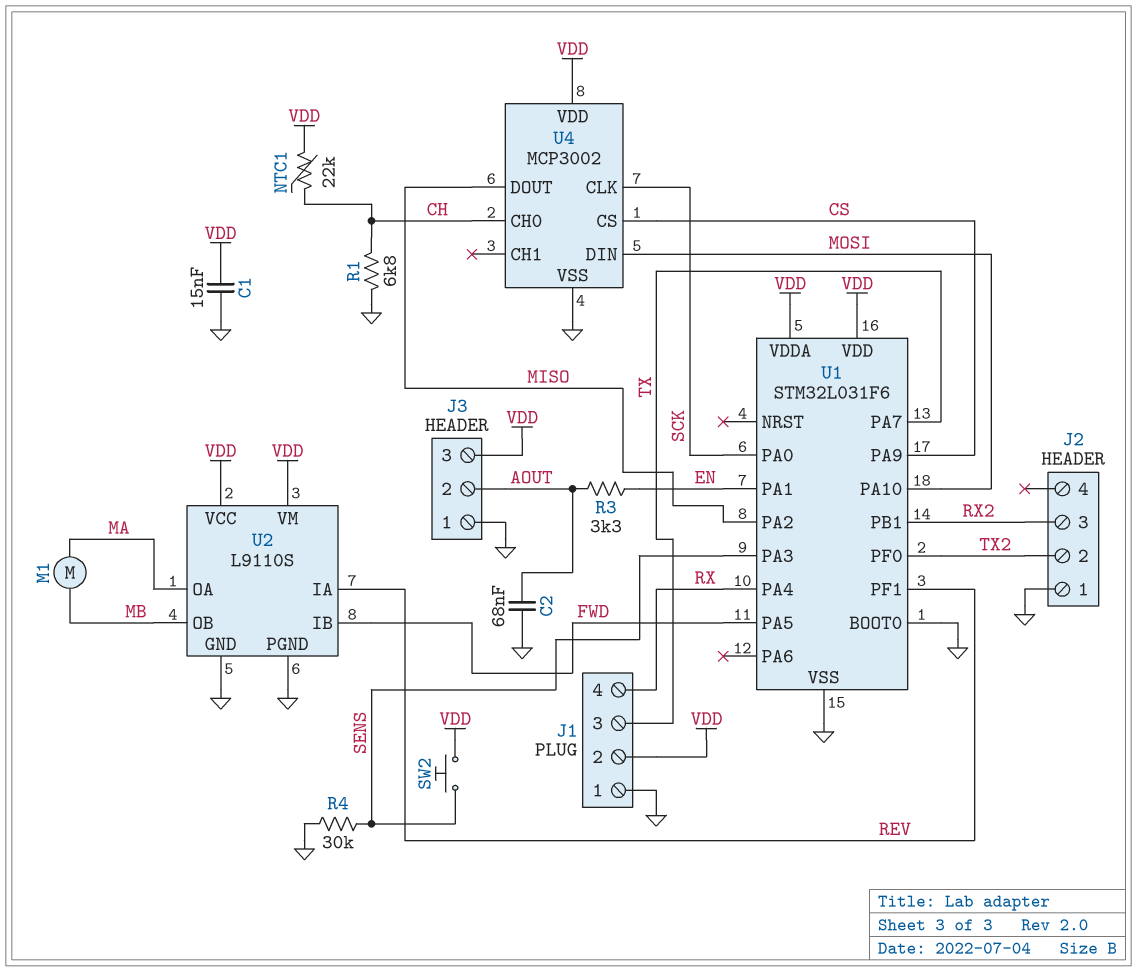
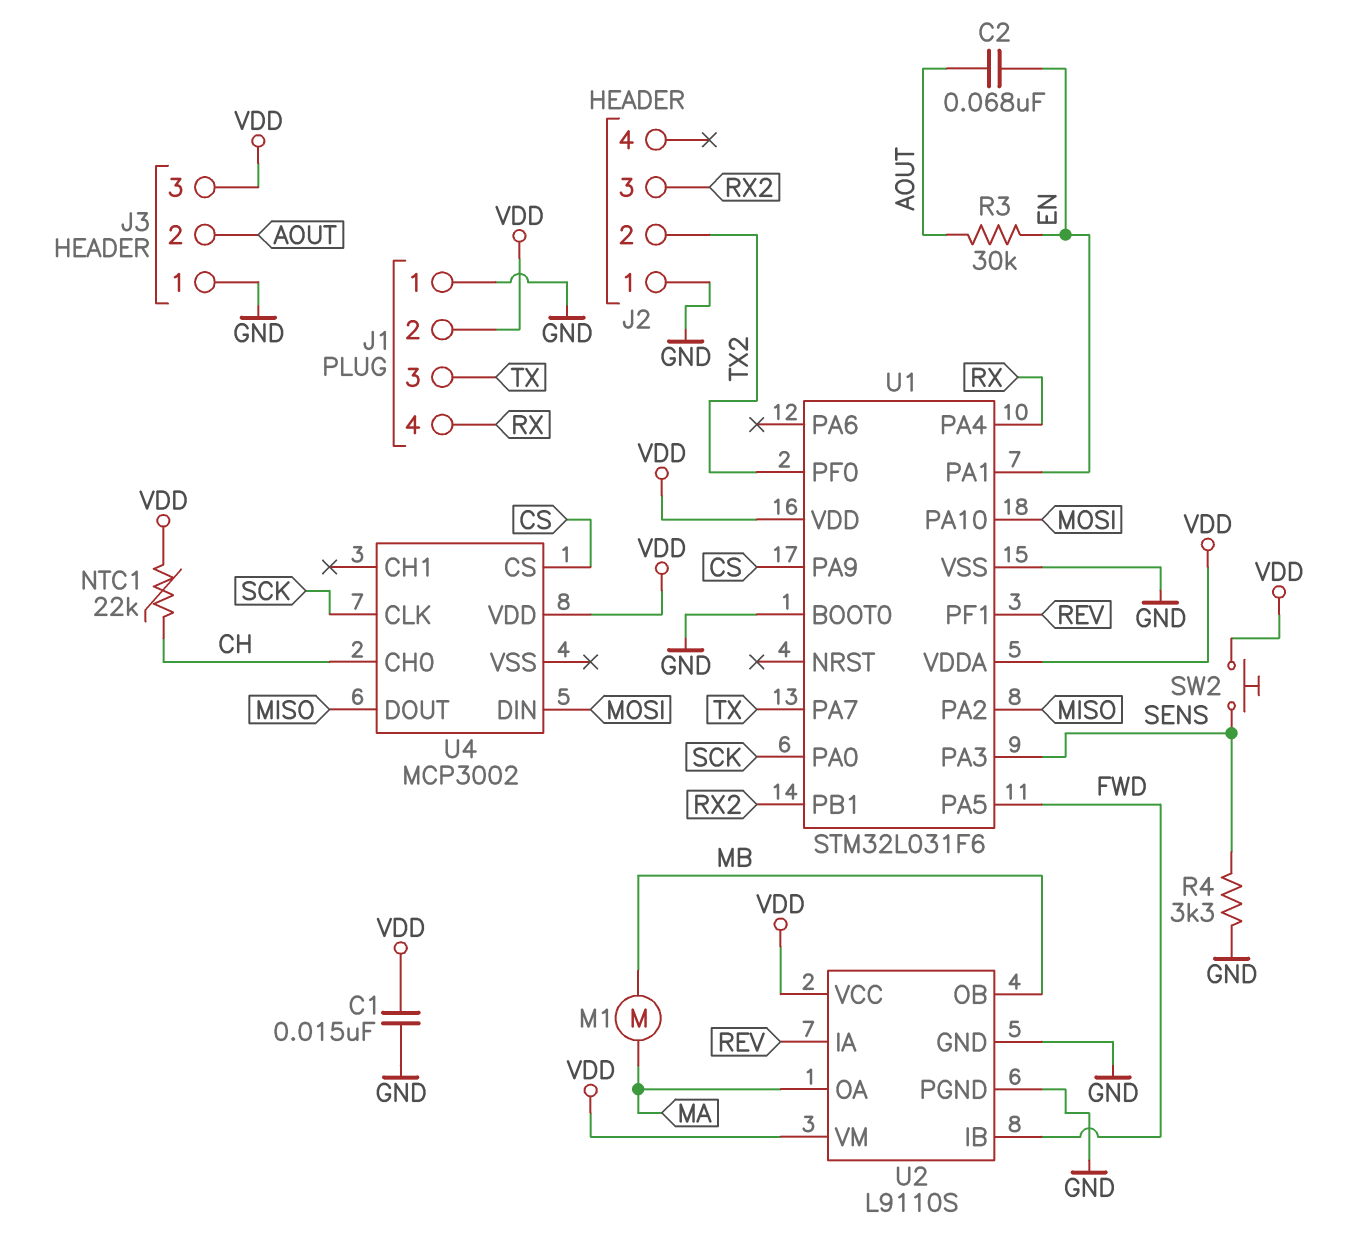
C2: 68nF (AOUT, GND) -> 68nF (AOUT, EN)
R1: 6.8k (CH, GND) -> none
R3: 3.3k (AOUT, EN) -> 30k (AOUT, EN)
R4: 30k (GND, SENS) -> 3.3k (GND, SENS)
U4 pin VSS: GND -> none

